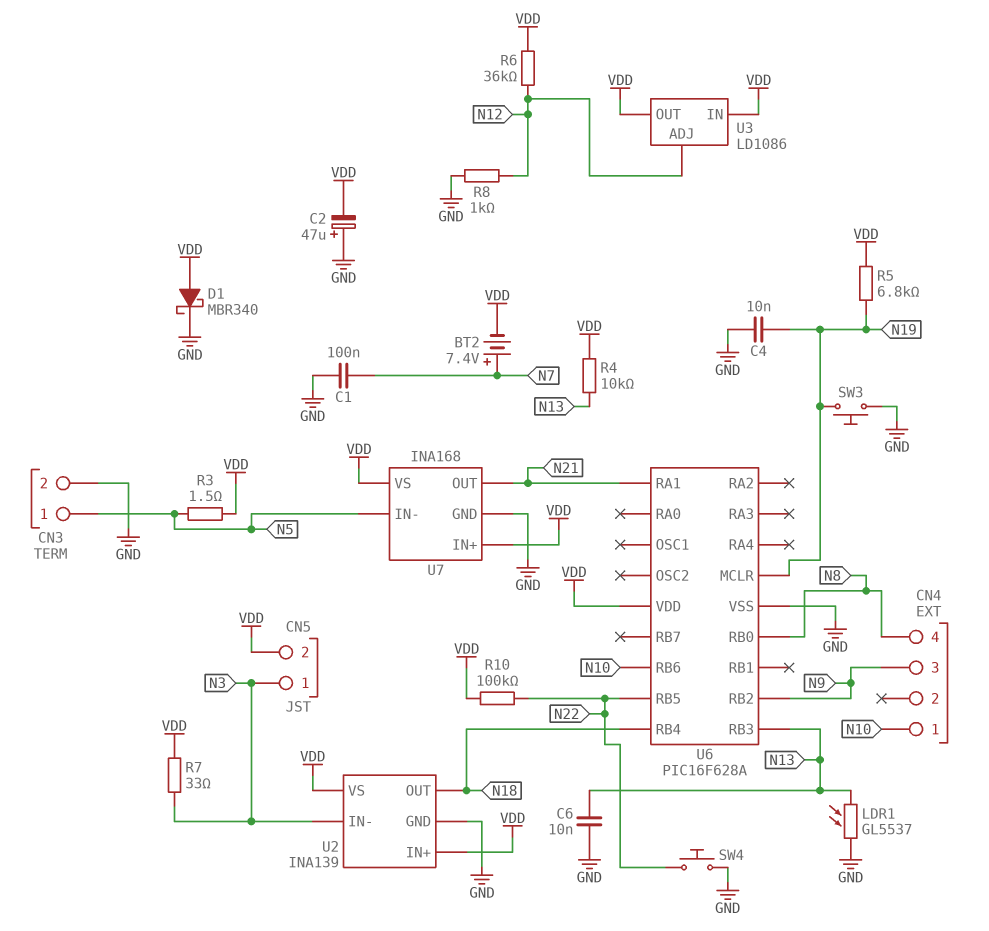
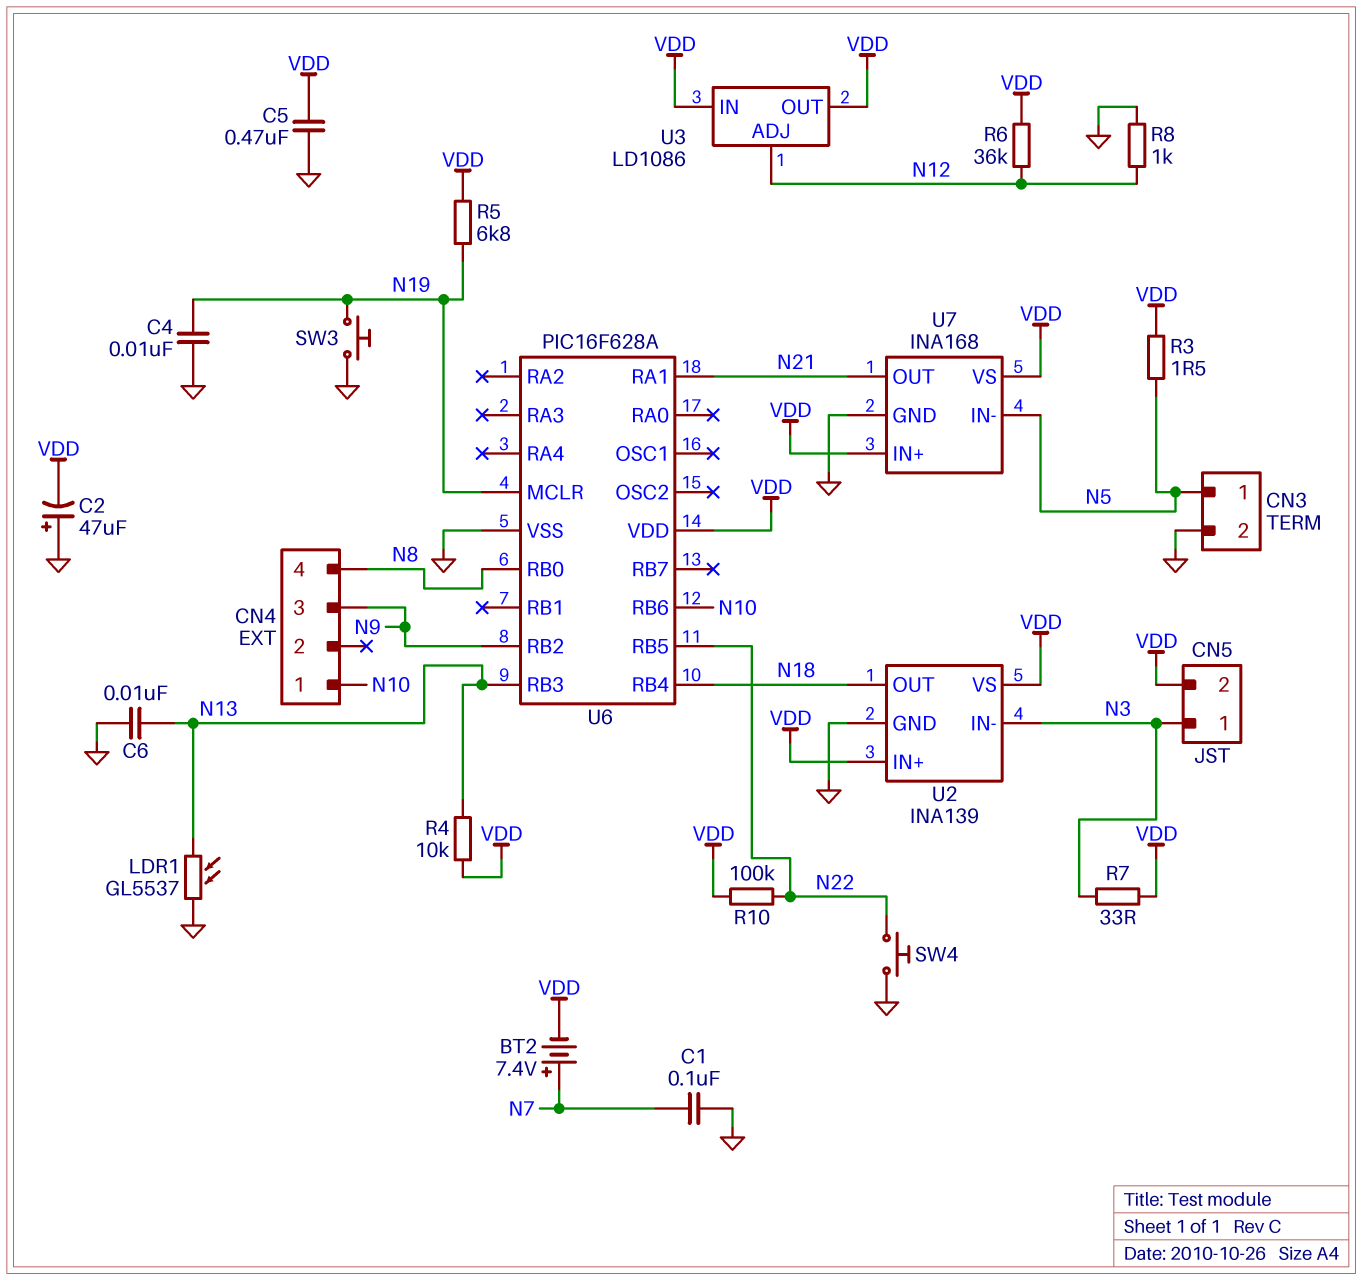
C5: none -> 470nF (GND, VDD)
D1: schottky MBR340 (A VDD, K GND) -> none

